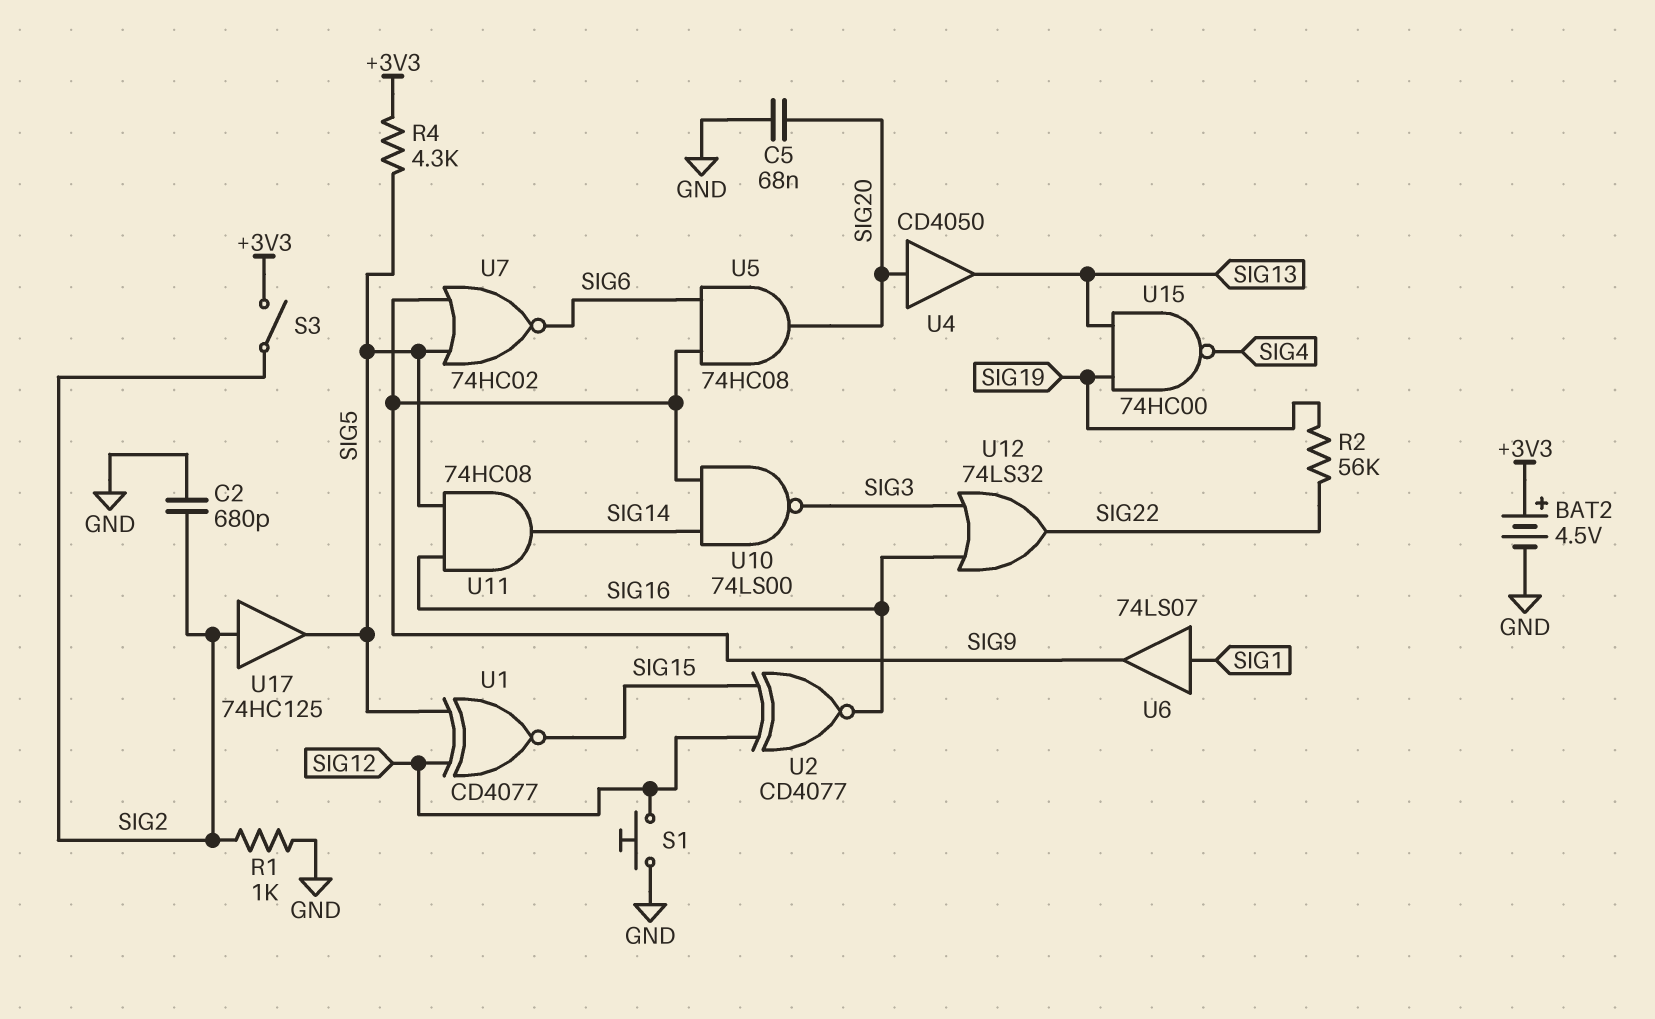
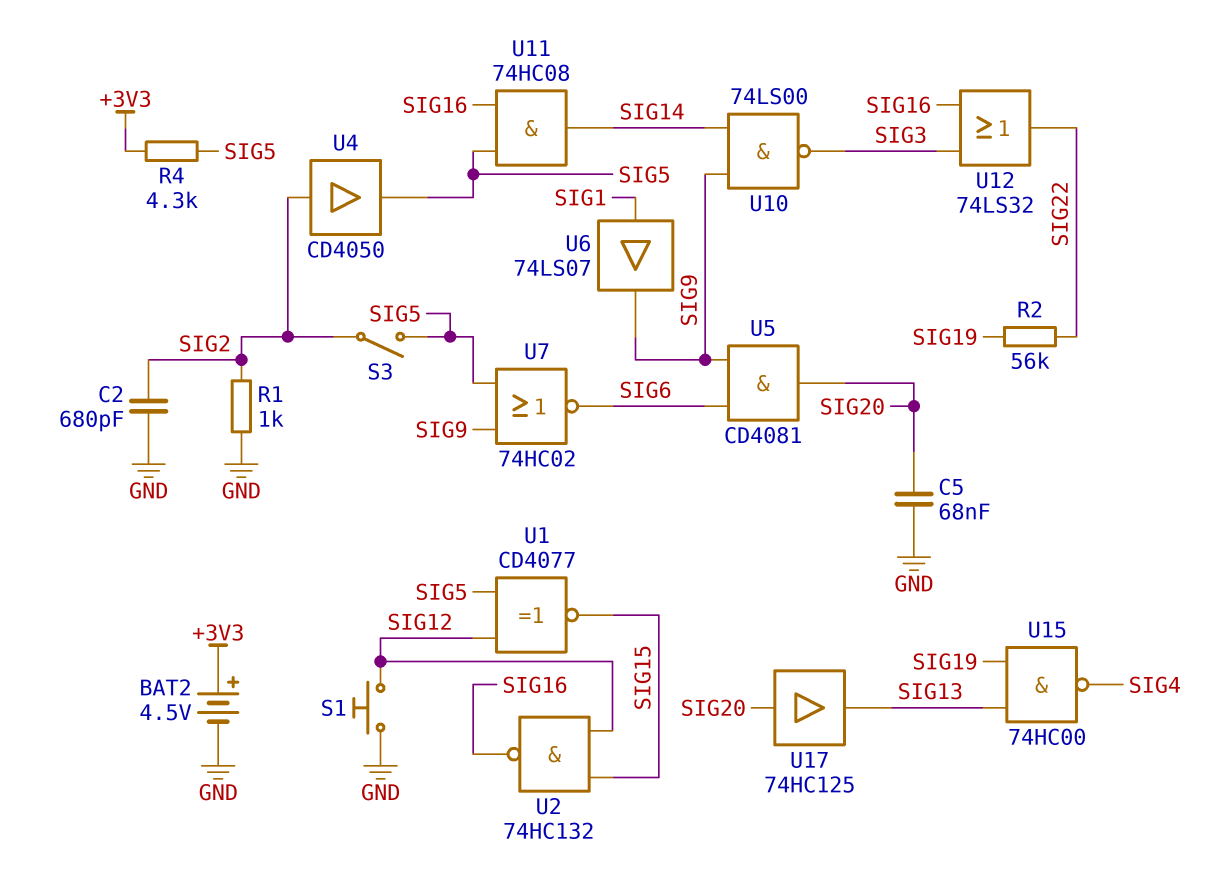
S3: switch (+3V3, SIG2) -> switch (SIG2, SIG5)
U2: XNOR CD4077 (in SIG12, in SIG15, out SIG16) -> NAND 74HC132 (in SIG12, in SIG15, out SIG16)
U4: buffer CD4050 (in SIG20, out SIG13) -> buffer CD4050 (in SIG2, out SIG5)
U5: AND 74HC08 (in SIG6, in SIG9, out SIG20) -> AND CD4081 (in SIG6, in SIG9, out SIG20)
U17: buffer 74HC125 (in SIG2, out SIG5) -> buffer 74HC125 (in SIG20, out SIG13)

